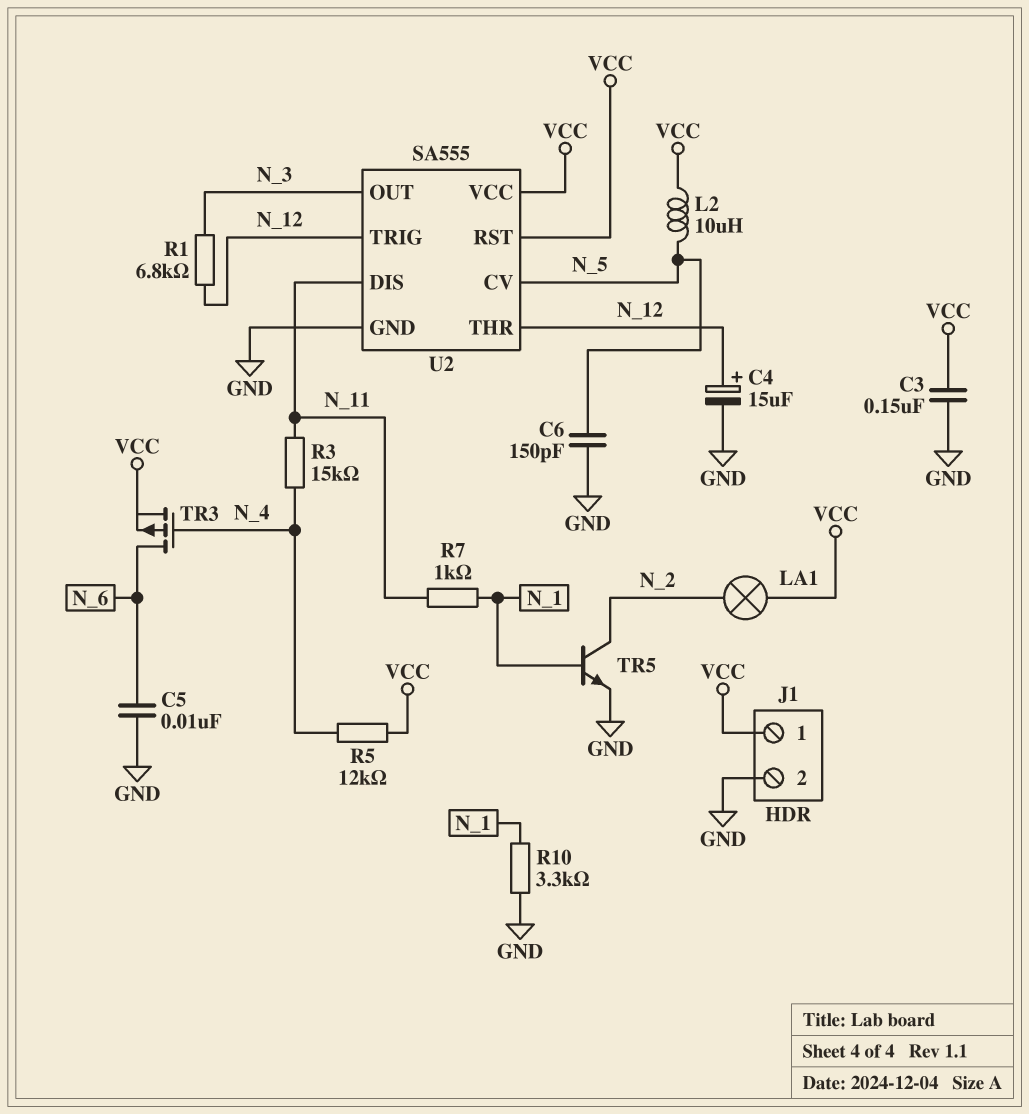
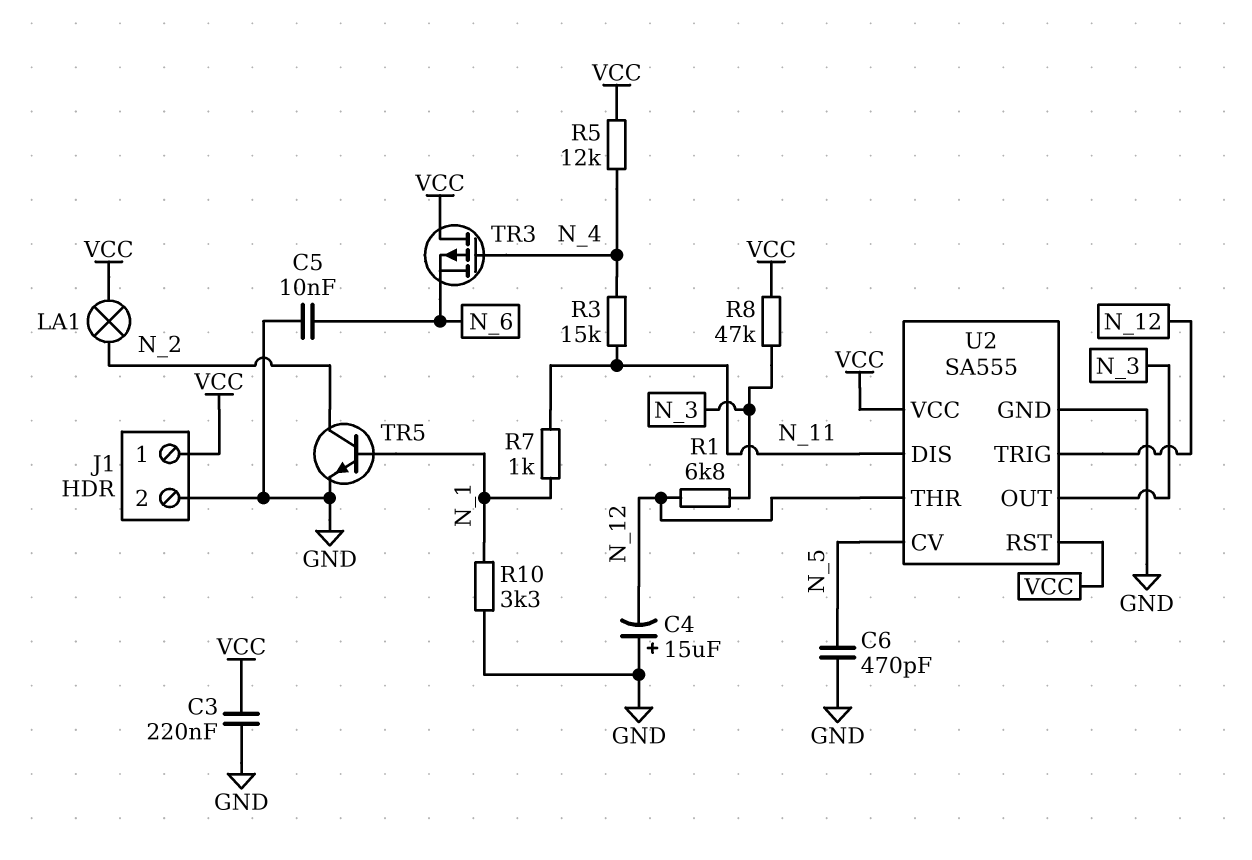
C3: 150nF (GND, VCC) -> 220nF (GND, VCC)
C4: 15uF (plus N_12, minus GND) -> 15uF (plus GND, minus N_12)
C6: 150pF (GND, N_5) -> 470pF (GND, N_5)
L2: 10uH (N_5, VCC) -> none
R8: none -> 47k (N_3, VCC)
TR3: PMOS (G N_4, D N_6, S VCC) -> PMOS (G N_4, D VCC, S N_6)

